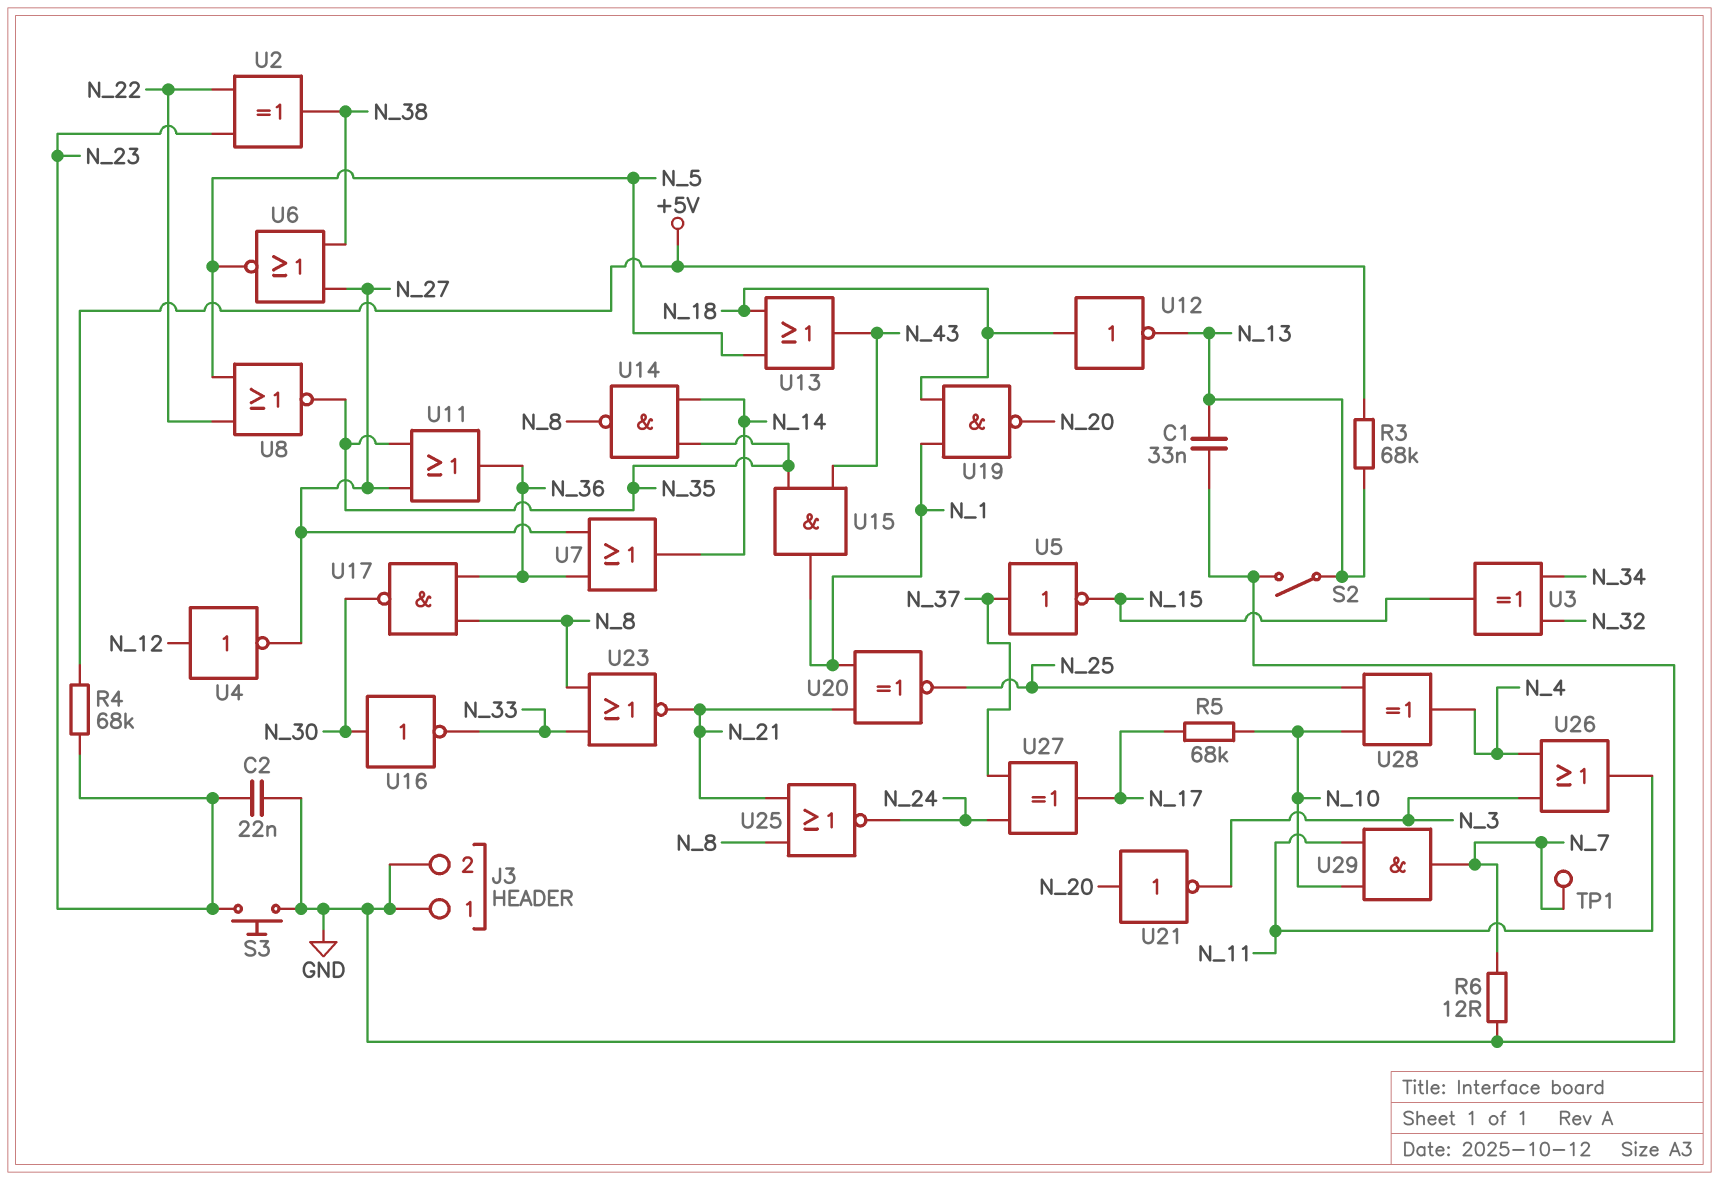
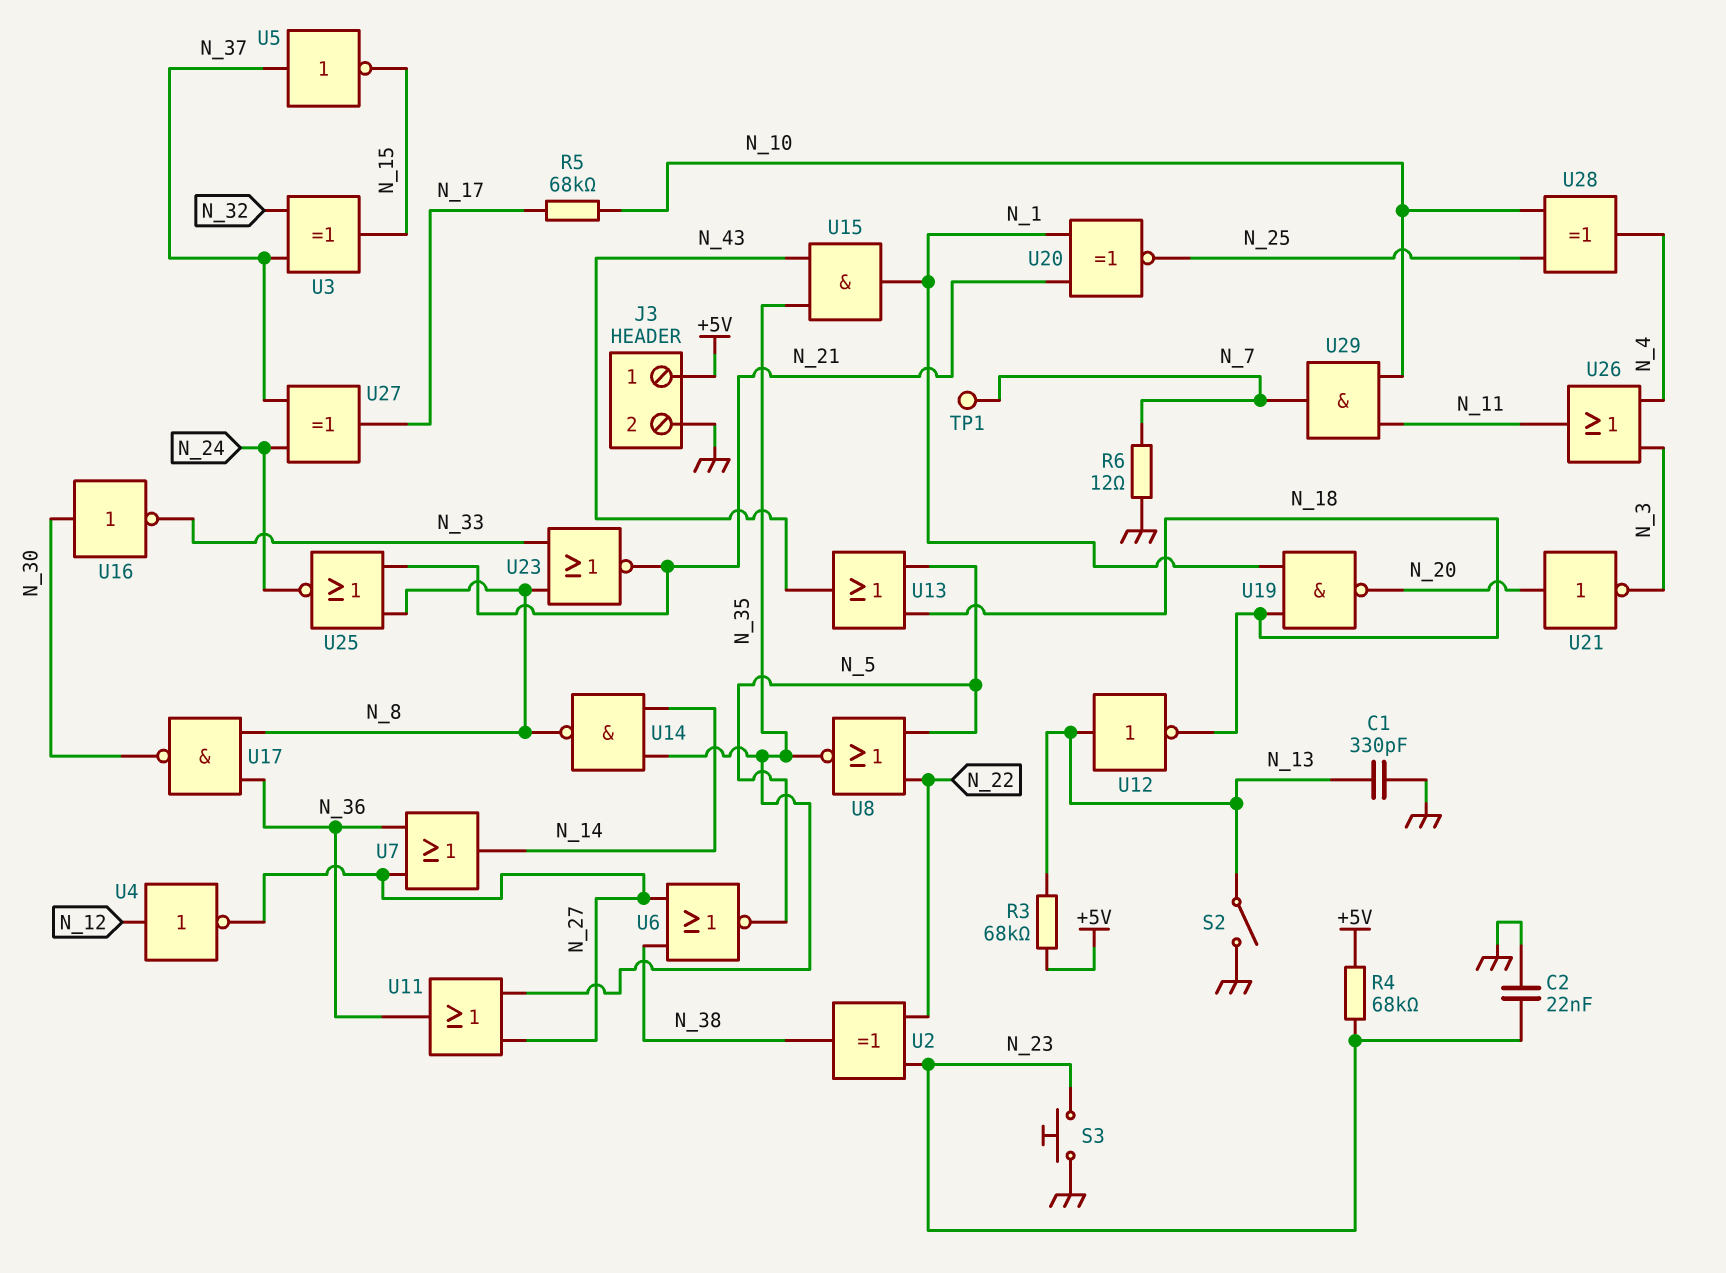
C1: 33nF (GND, N_13) -> 330pF (GND, N_13)
J3 pin 1: GND -> +5V
U3: XOR (in N_32, in N_34, out N_15) -> XOR (in N_32, in N_37, out N_15)
U12: NOT (in N_18, out N_13) -> NOT (in N_13, out N_18)

